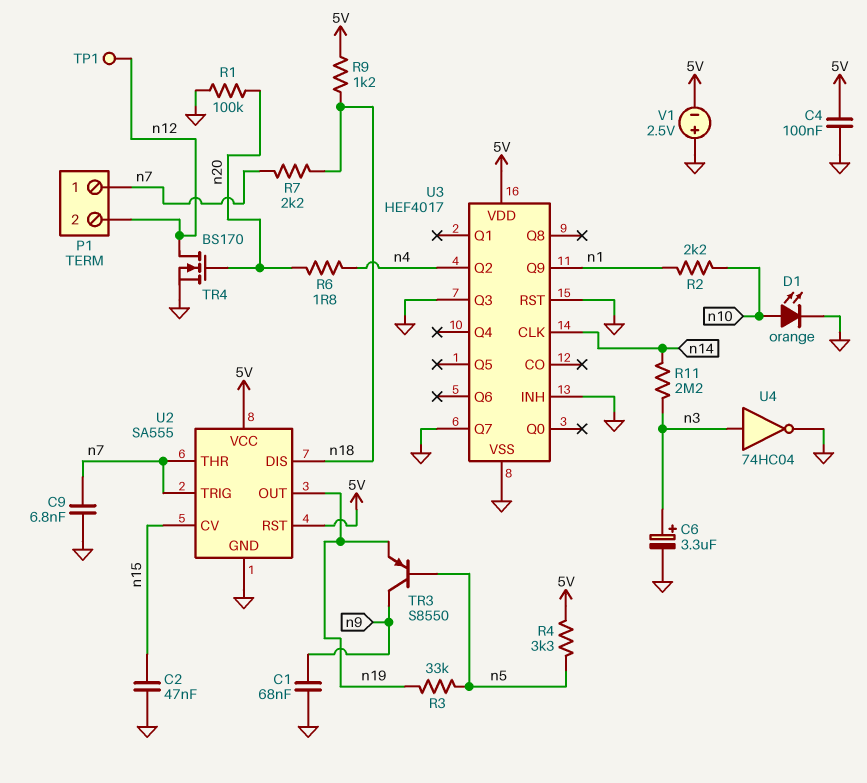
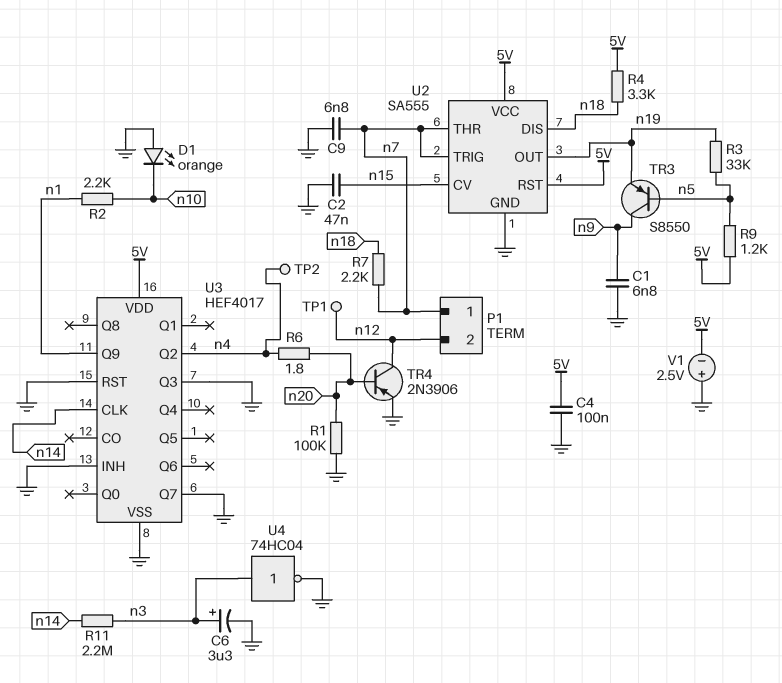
C1: 68nF (GND, n9) -> 6.8nF (GND, n9)
D1: LED orange (A n10, K GND) -> LED orange (A GND, K n10)
R4: 3.3k (5V, n5) -> 3.3k (5V, n18)
R9: 1.2k (5V, n18) -> 1.2k (5V, n5)
TP2: none -> test point (n4)
TR4: NMOS BS170 (G n20, D n12, S GND) -> PNP 2N3906 (B n20, C n12, E GND)

